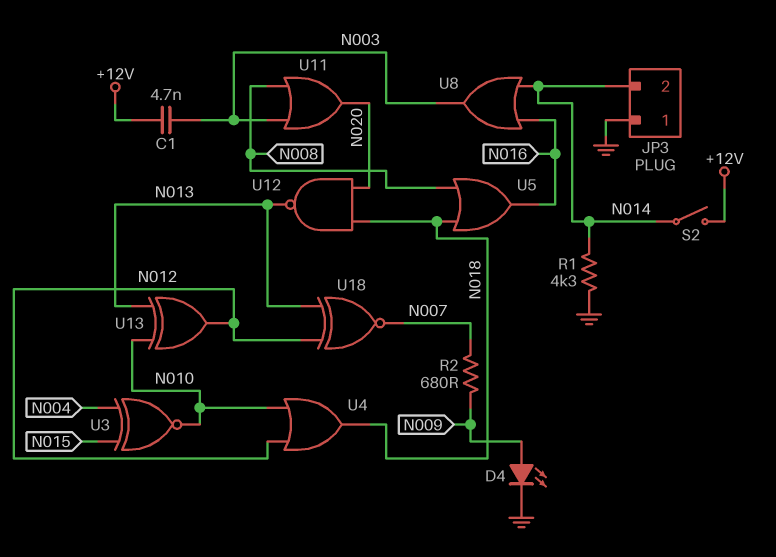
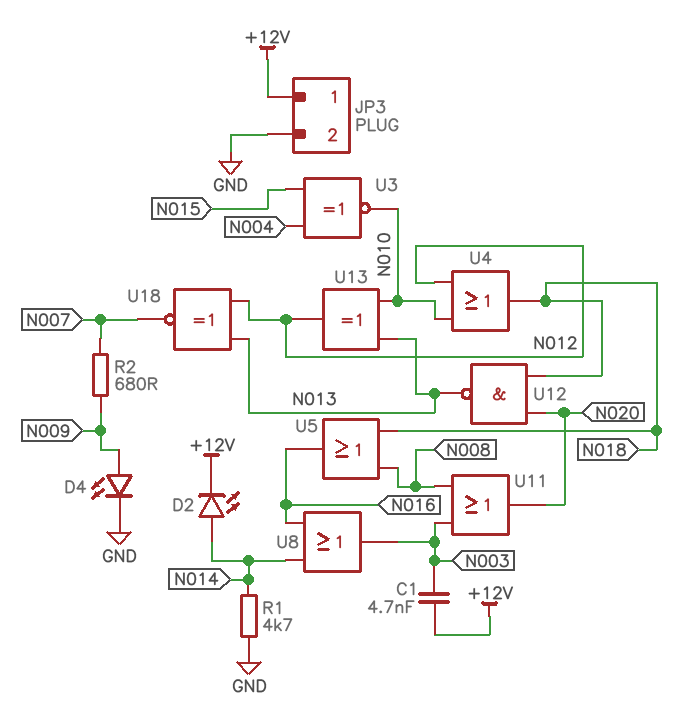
D2: none -> LED (A N014, K +12V)
JP3 pin 1: GND -> +12V
JP3 pin 2: N014 -> GND
R1: 4.3k (GND, N014) -> 4.7k (GND, N014)
S2: switch (+12V, N014) -> none

